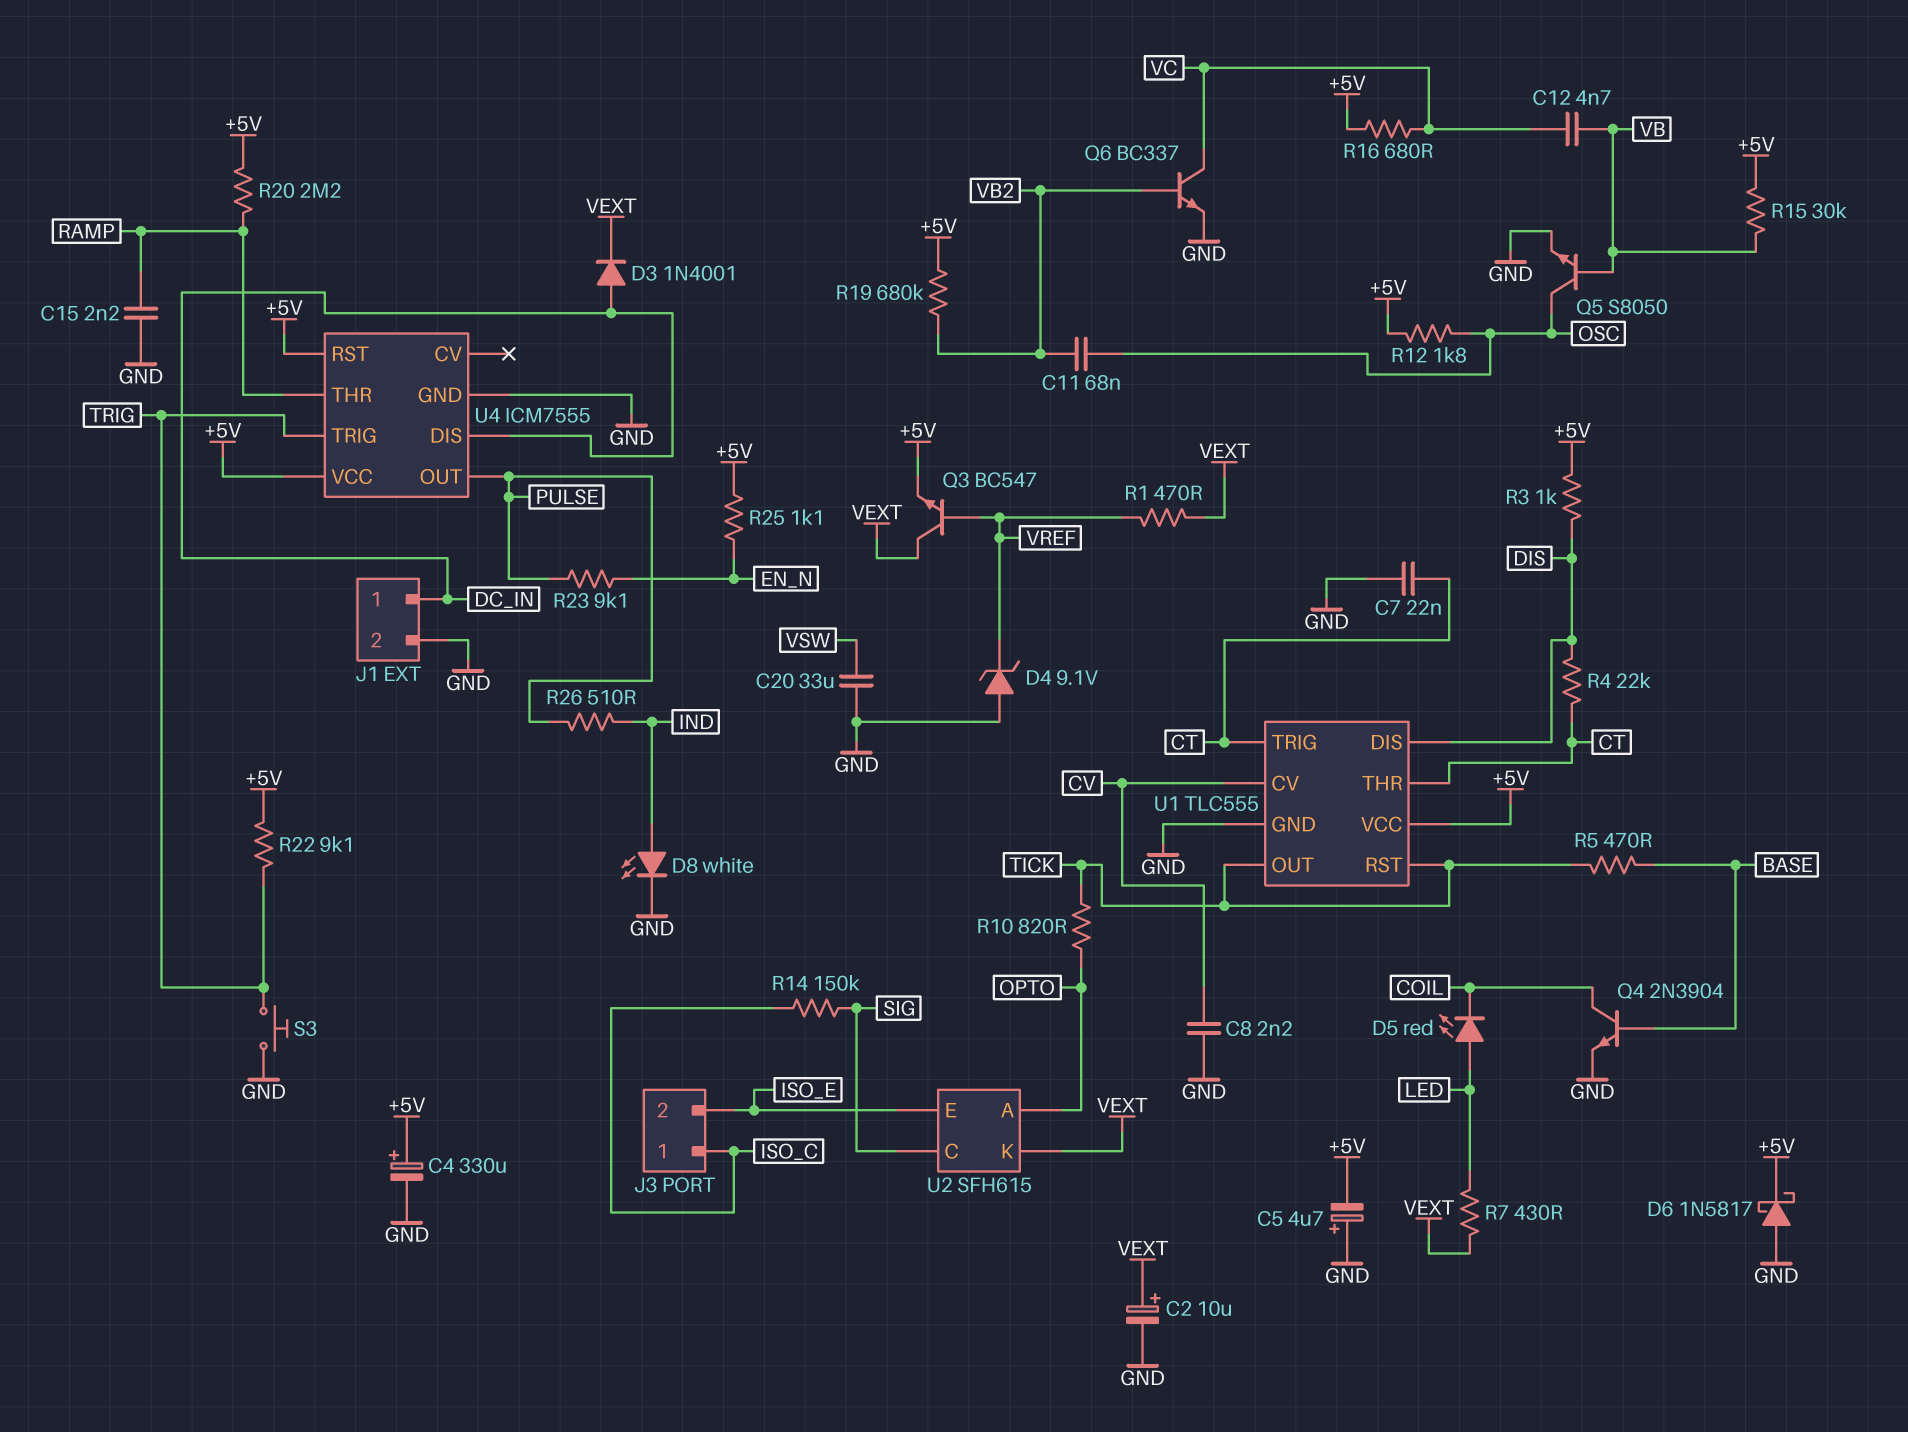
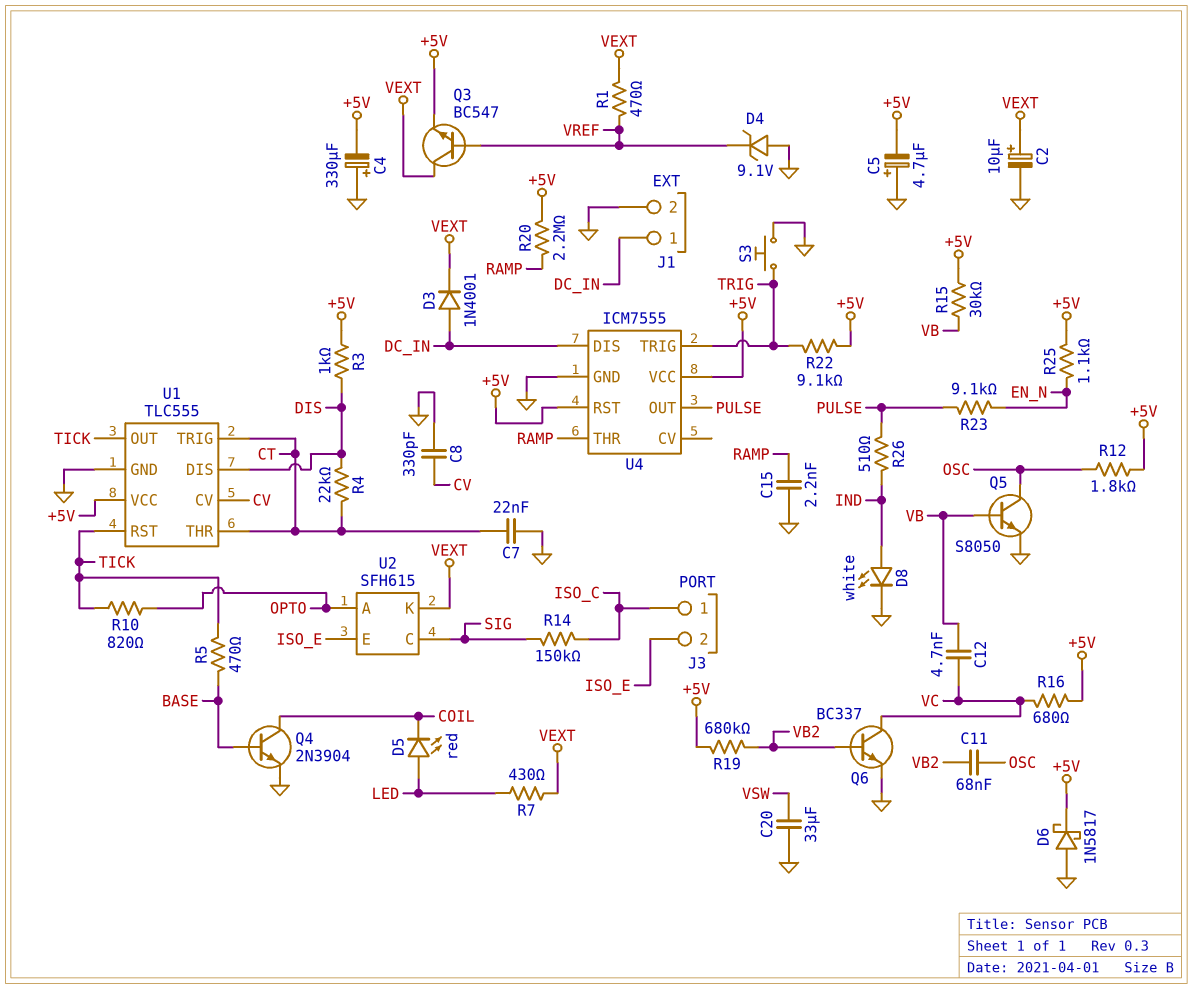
C4: 330uF (plus +5V, minus GND) -> 330uF (plus GND, minus +5V)
C8: 2.2nF (CV, GND) -> 330pF (CV, GND)

